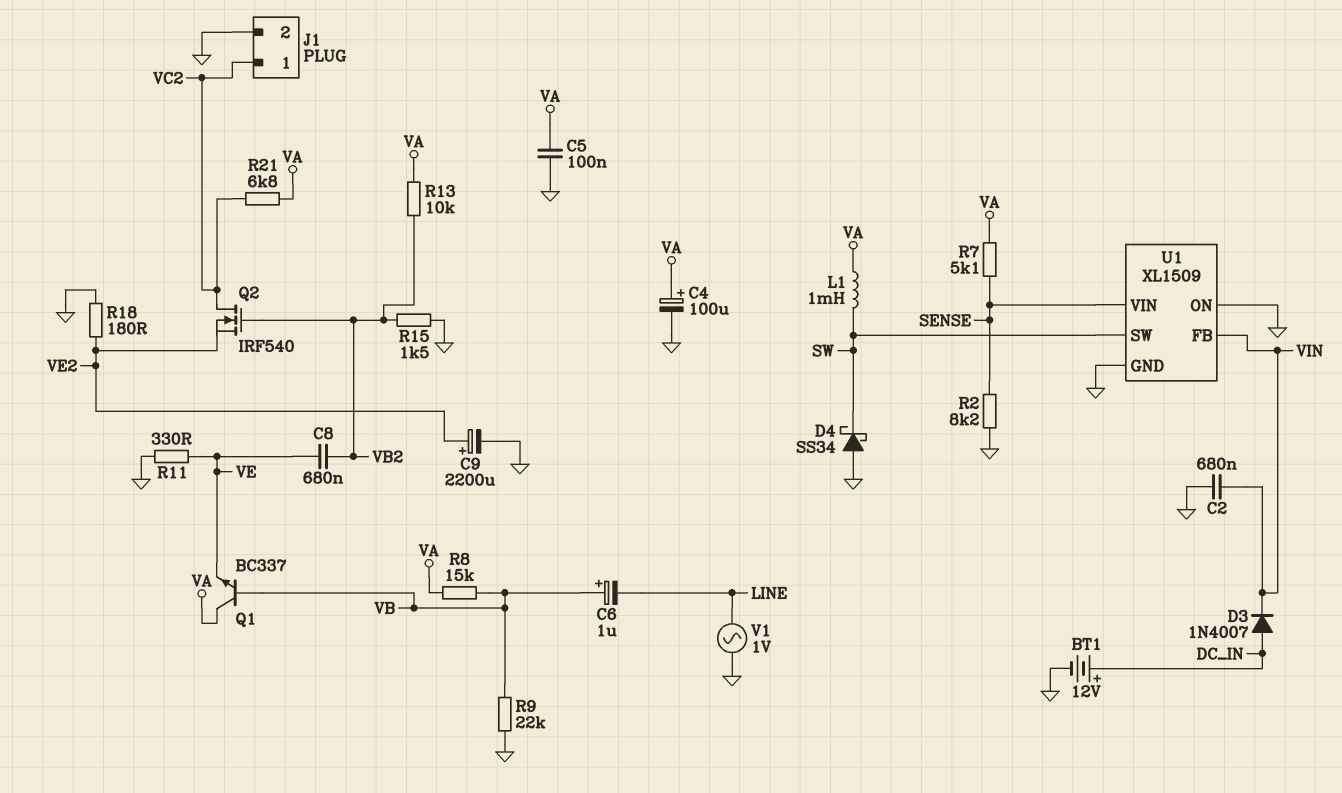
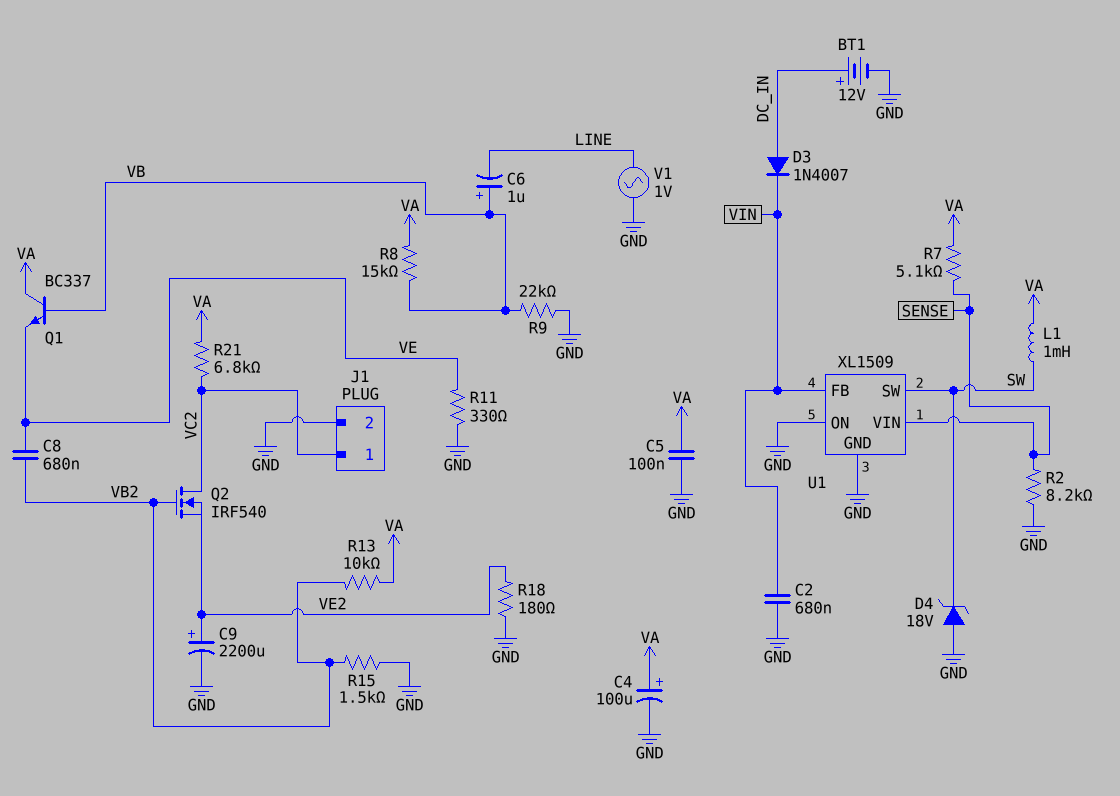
D4: schottky SS34 (A GND, K SW) -> zener 18V (A GND, K SW)

